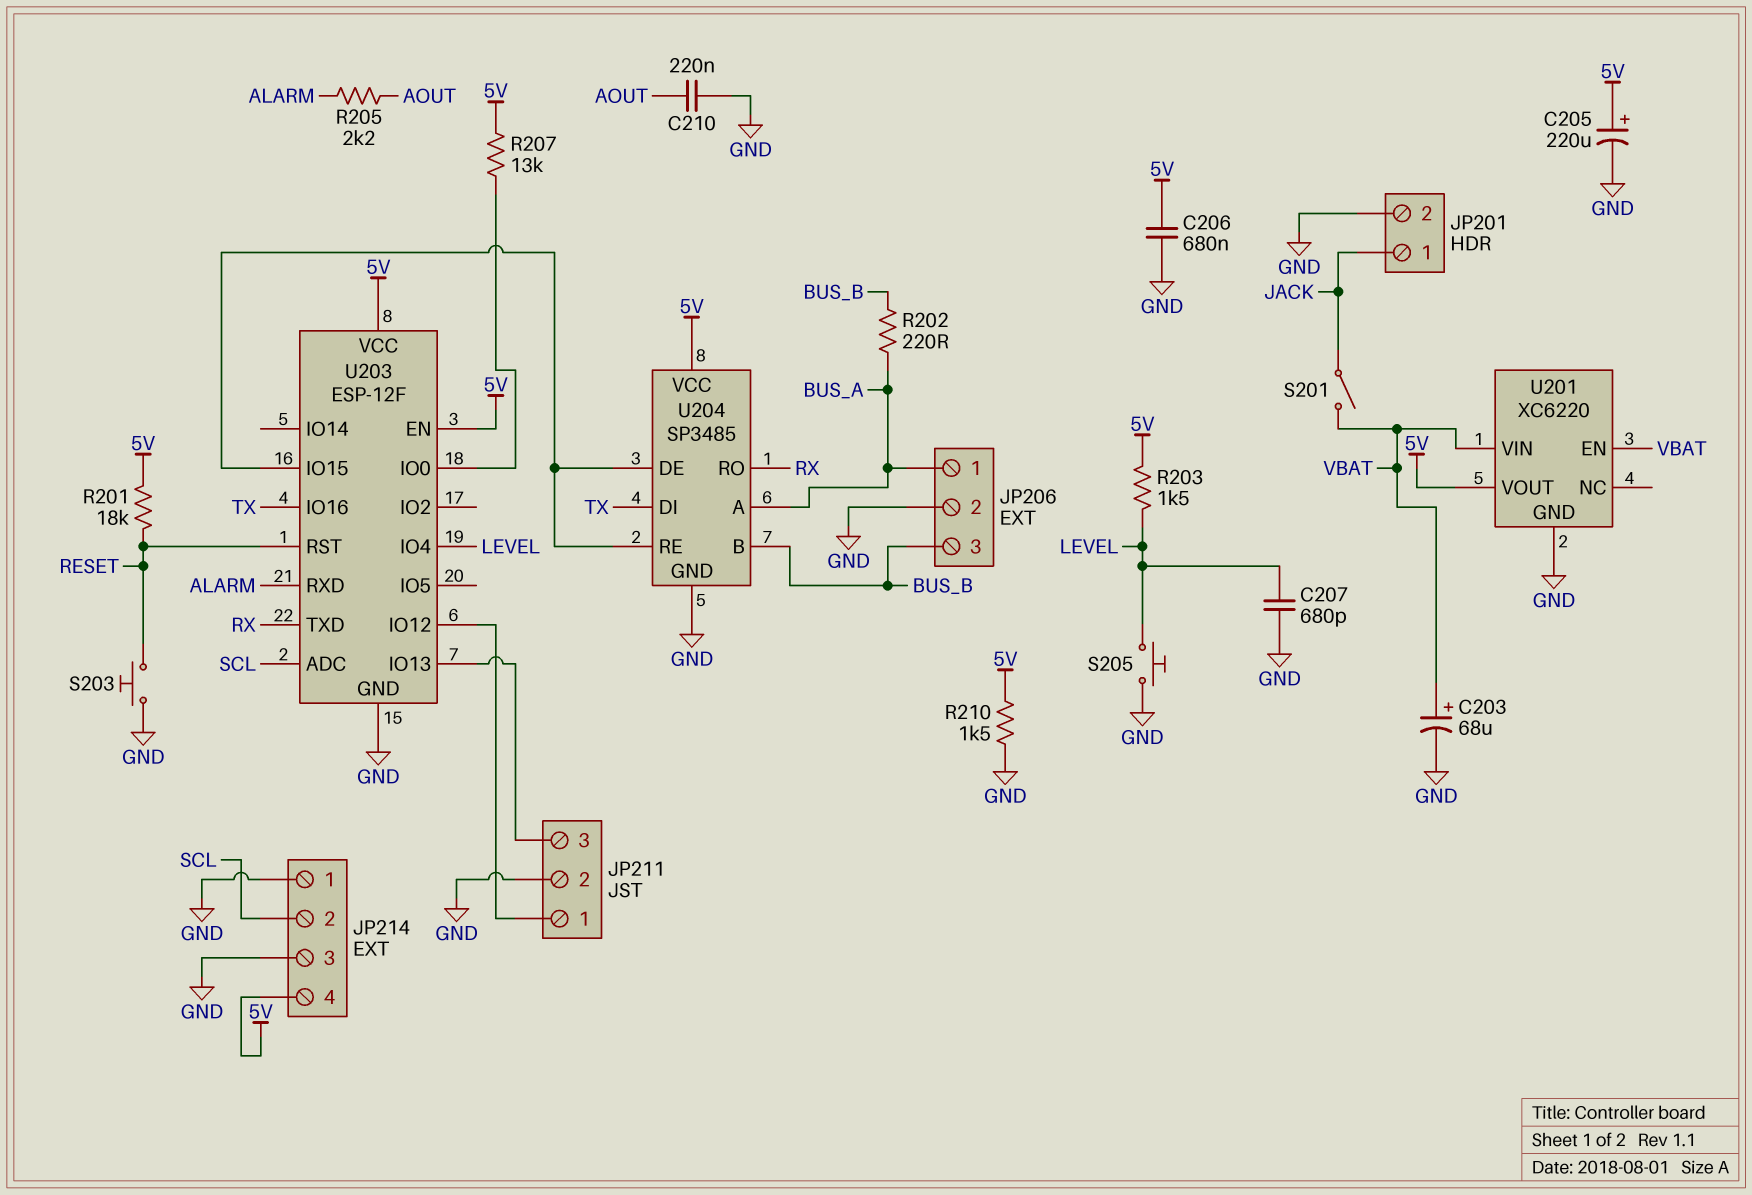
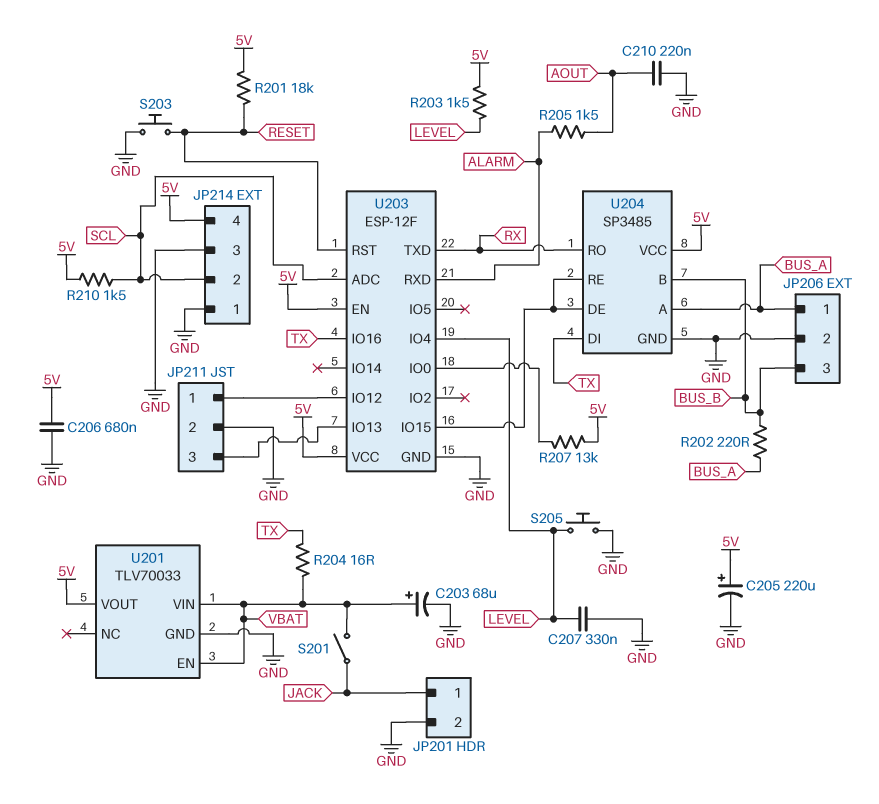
C207: 680pF (GND, LEVEL) -> 330nF (GND, LEVEL)
R204: none -> 16 (TX, VBAT)
R205: 2.2k (ALARM, AOUT) -> 1.5k (ALARM, AOUT)
R210: 1.5k (5V, GND) -> 1.5k (5V, SCL)
U201: XC6220 -> TLV70033

